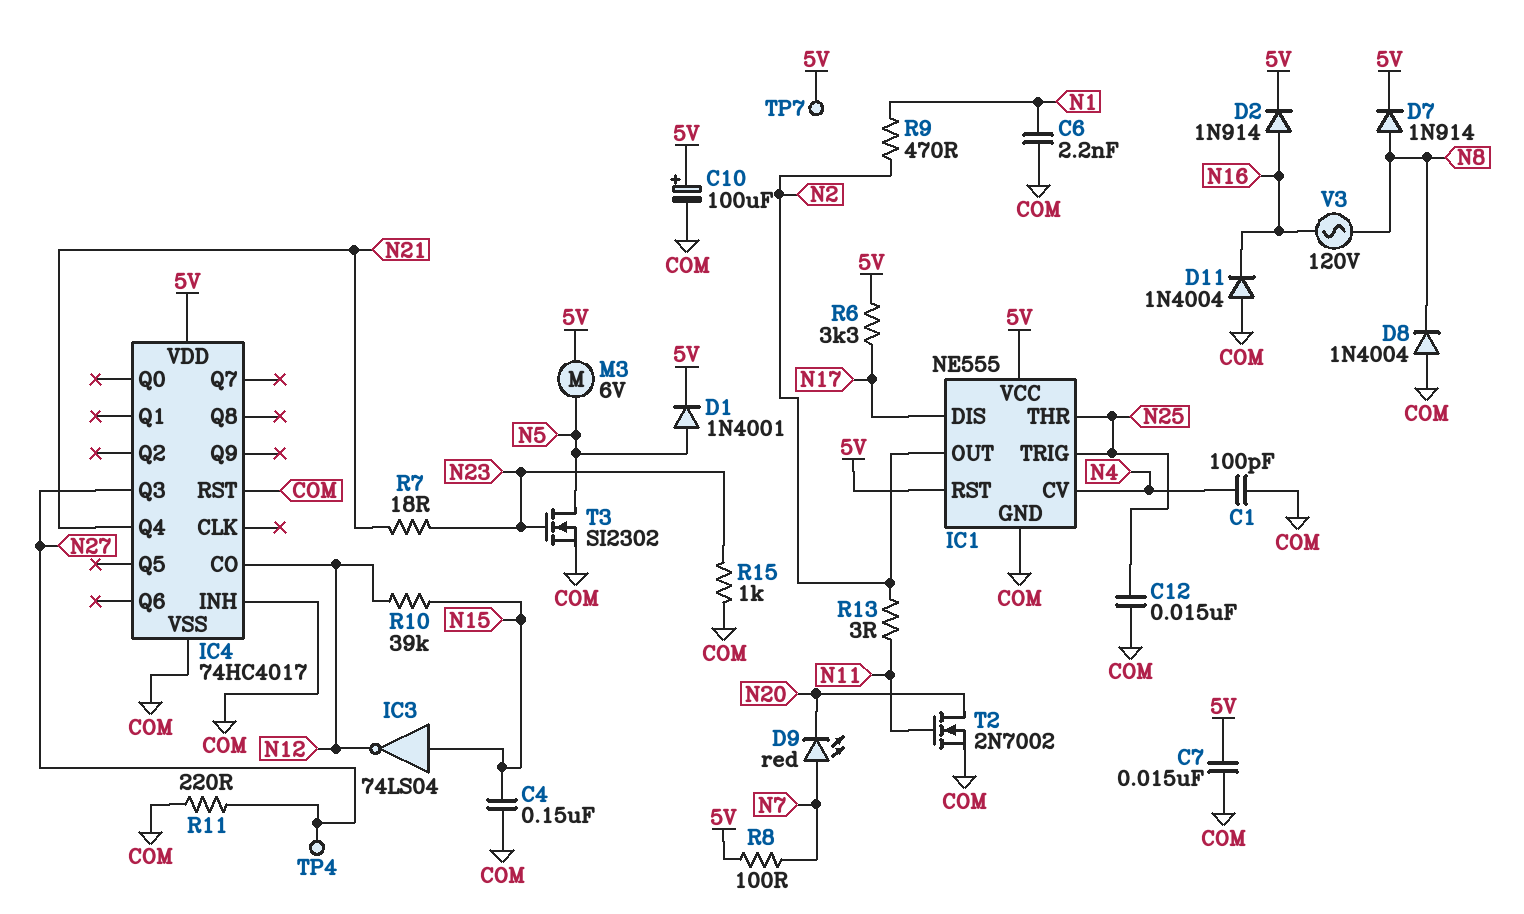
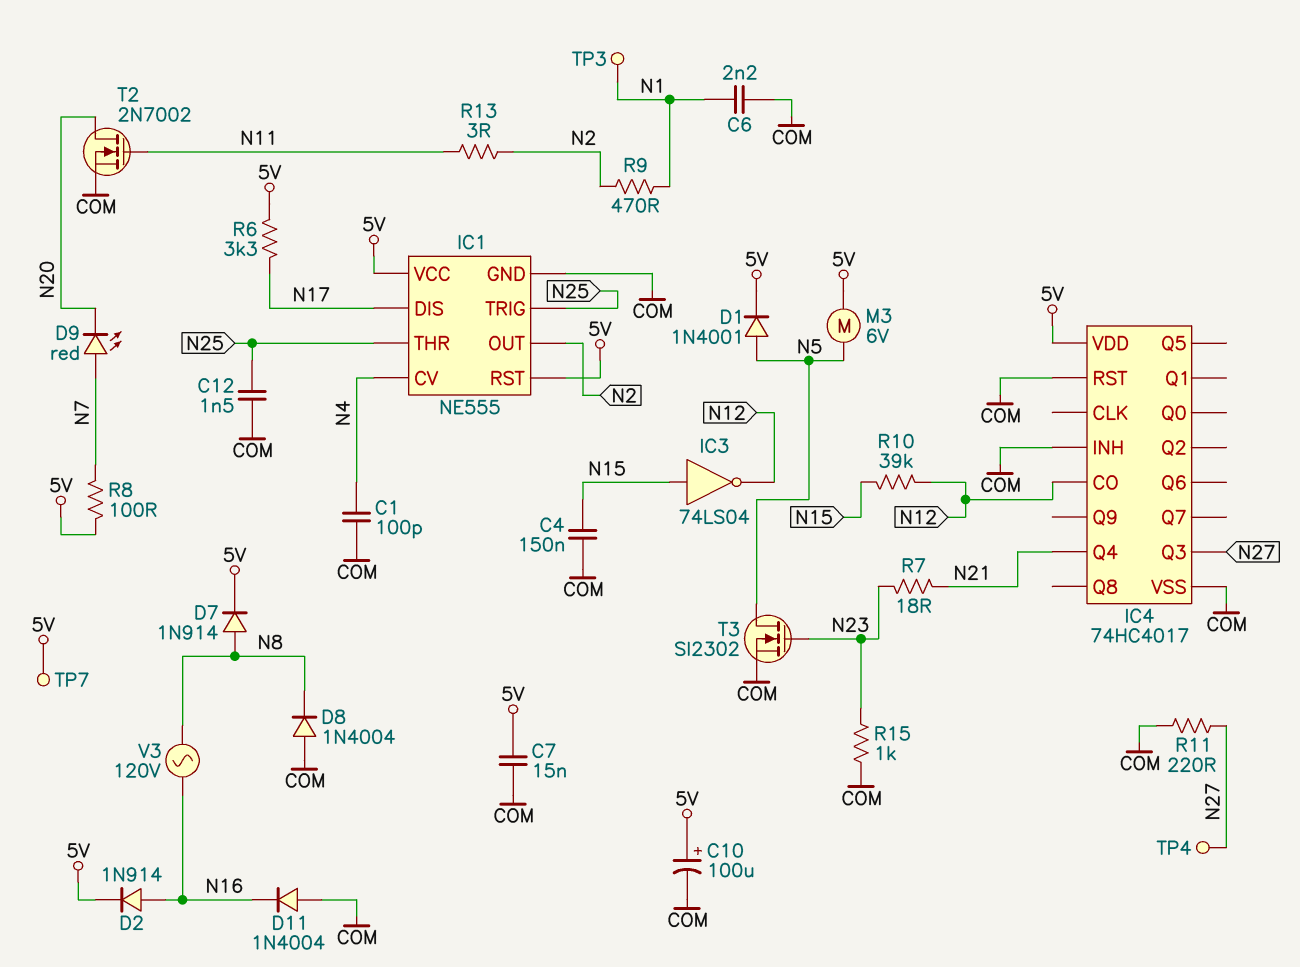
C12: 15nF (COM, N25) -> 1.5nF (COM, N25)
TP3: none -> test point (N1)

